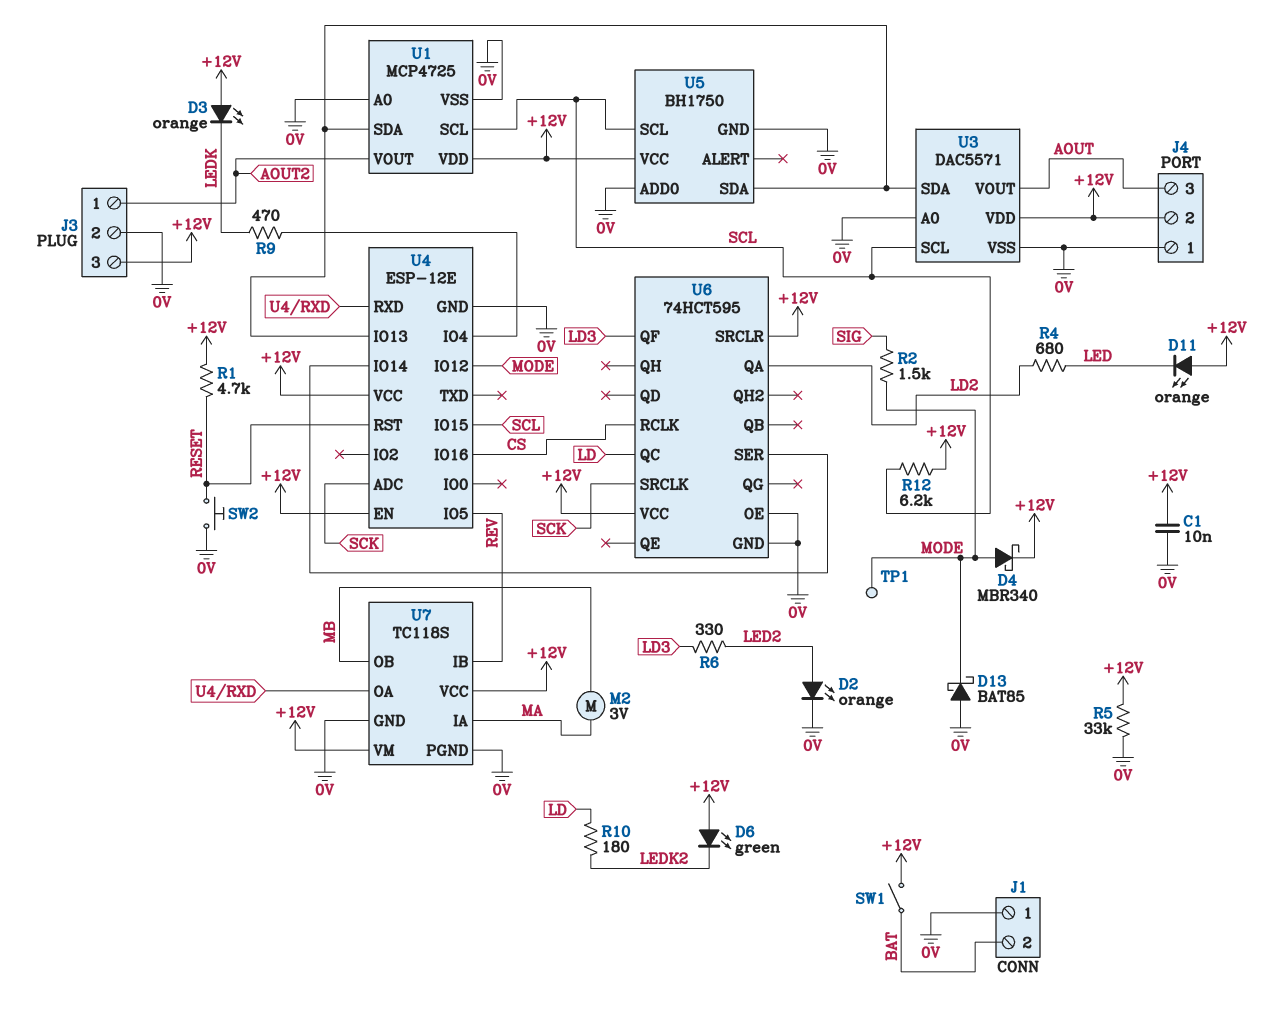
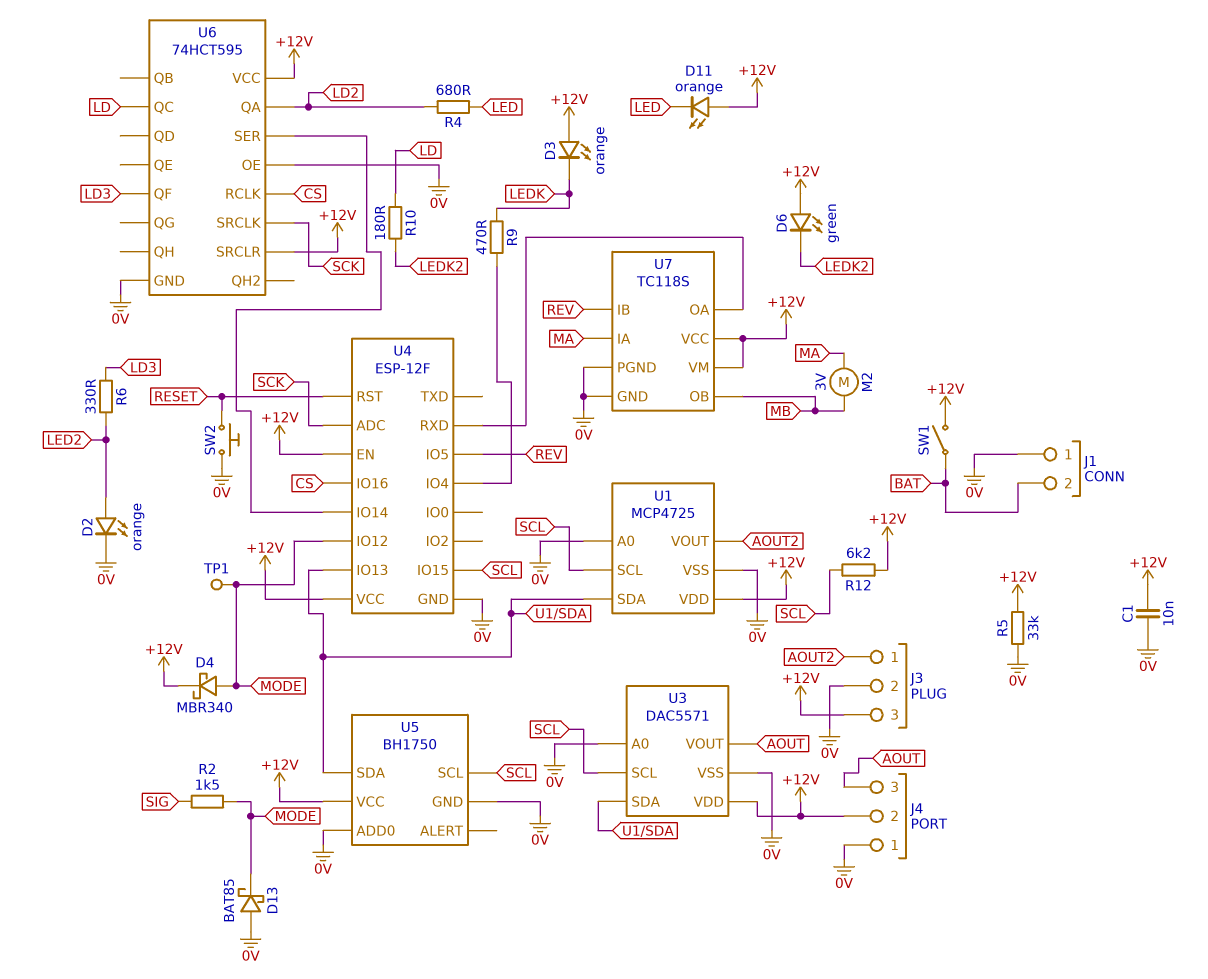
R1: 4.7k (+12V, RESET) -> none
U4: ESP-12E -> ESP-12F

